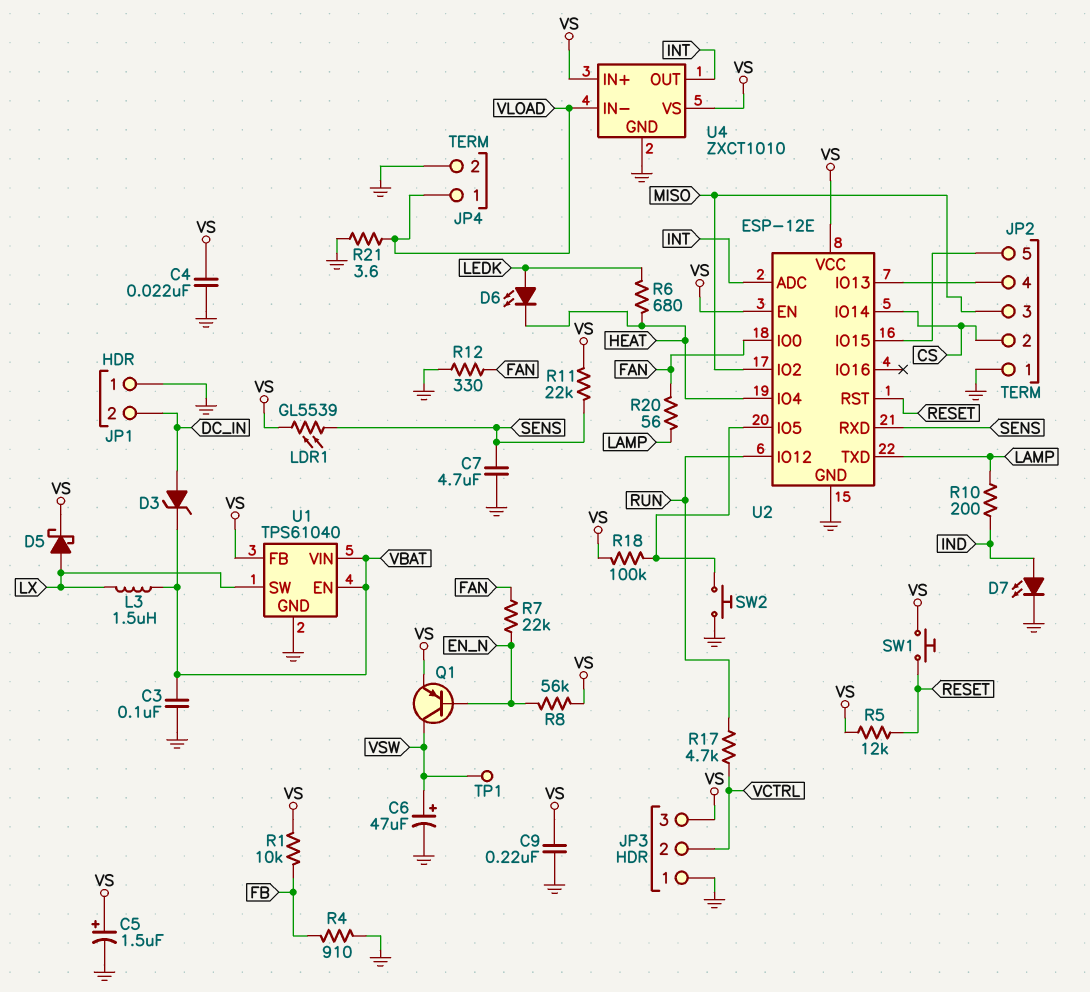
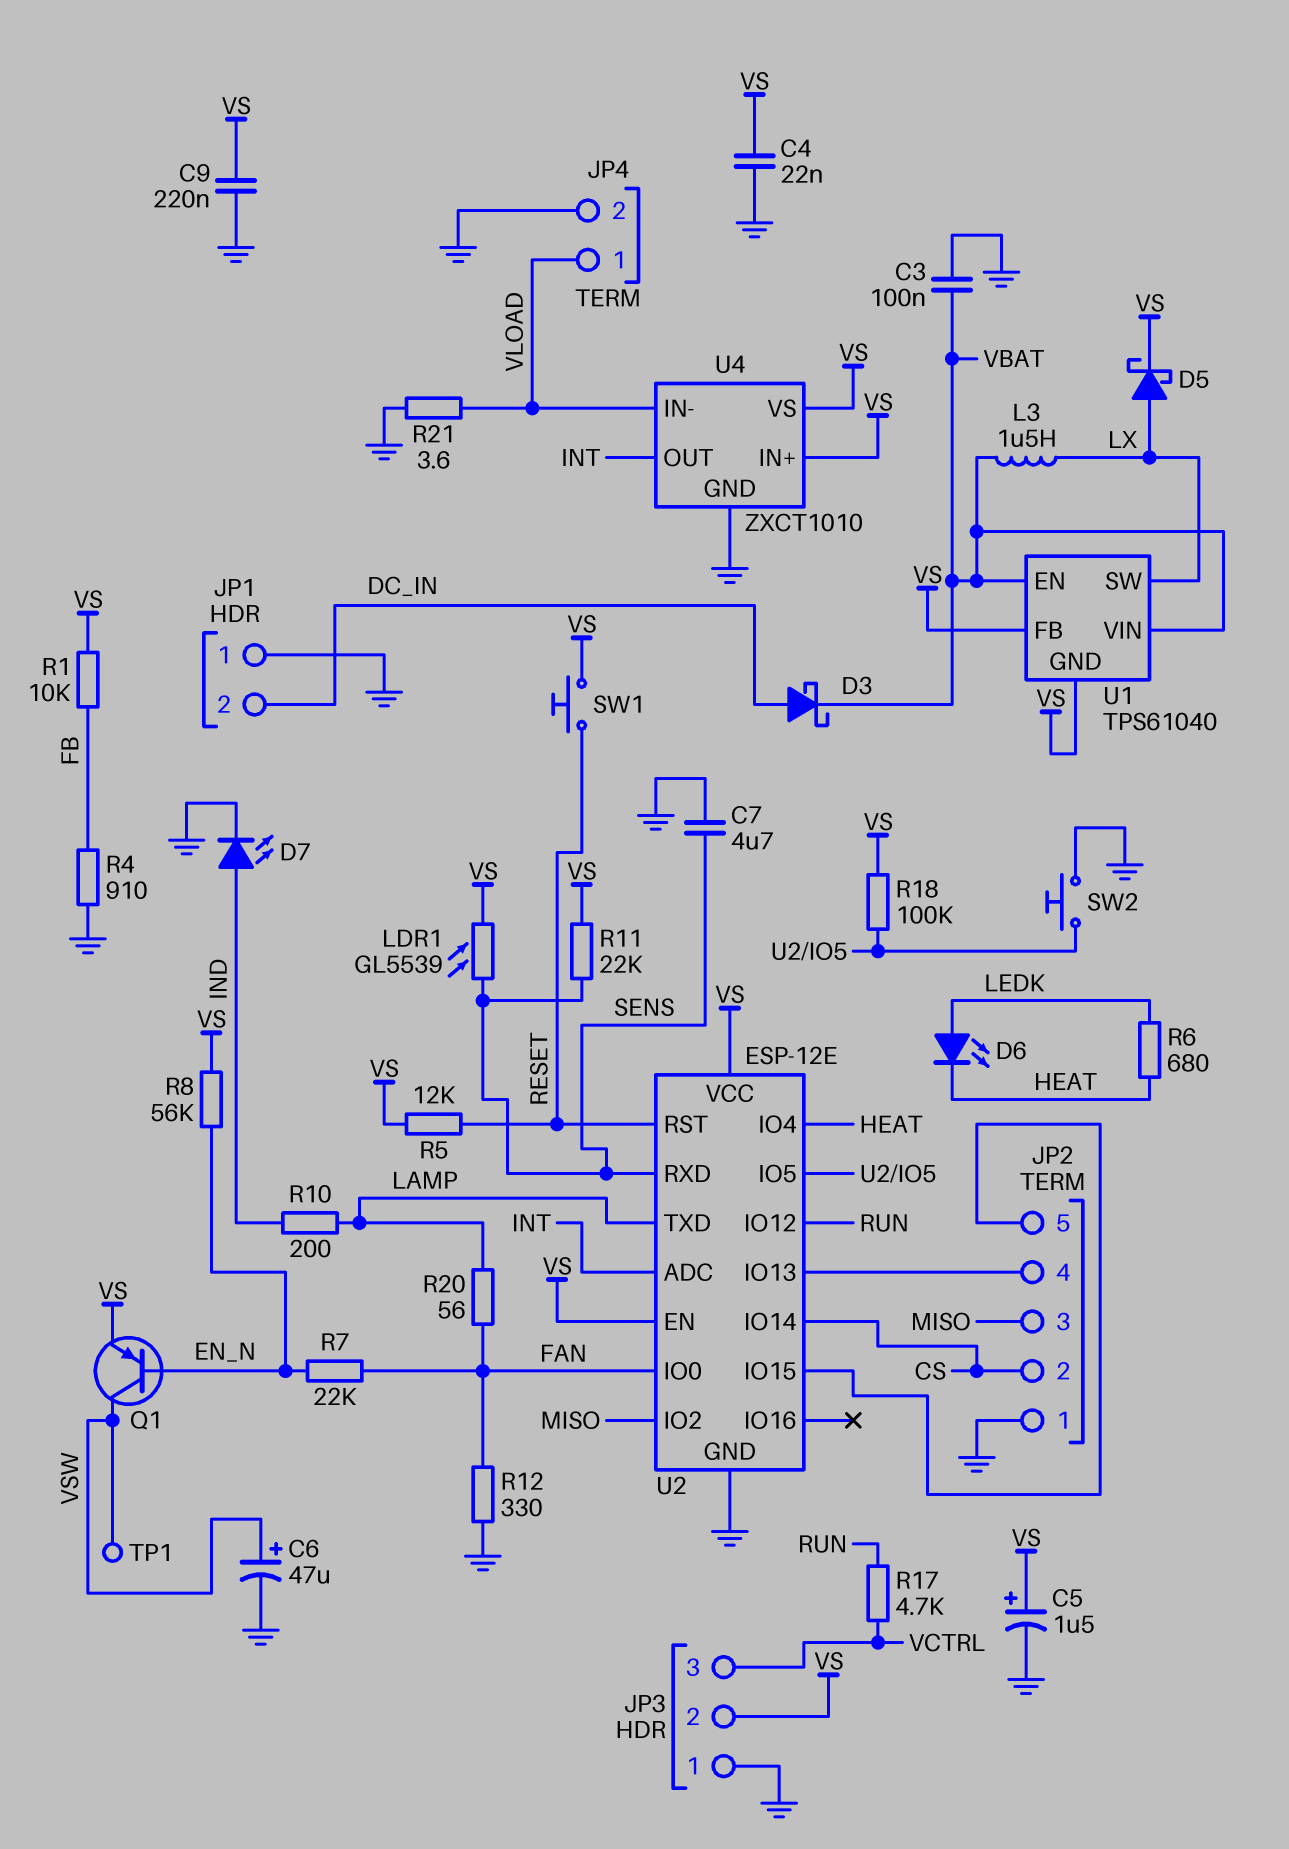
D3: zener (A DC_IN, K VBAT) -> schottky (A DC_IN, K VBAT)
JP3 pin 2: VCTRL -> VS
JP3 pin 3: VS -> VCTRL
U1 pin GND: GND -> VS

